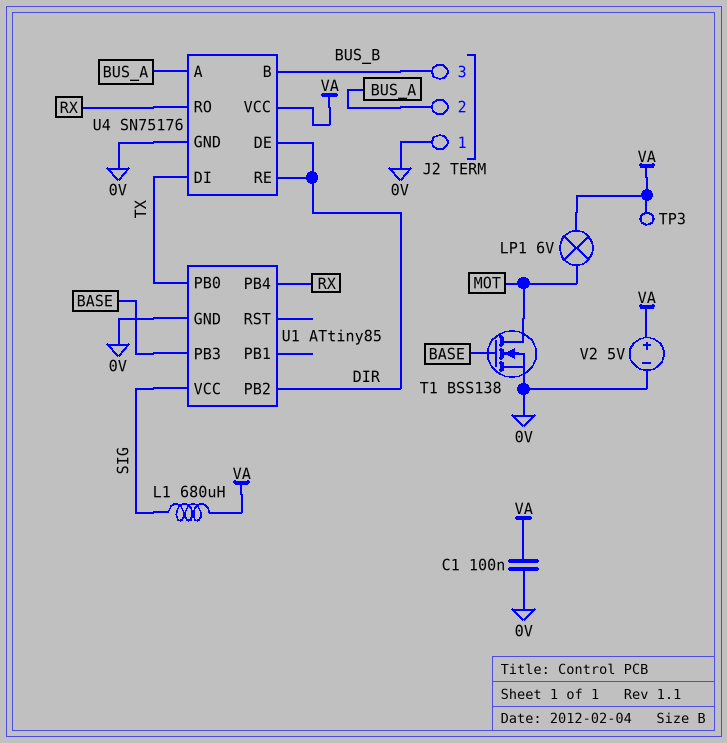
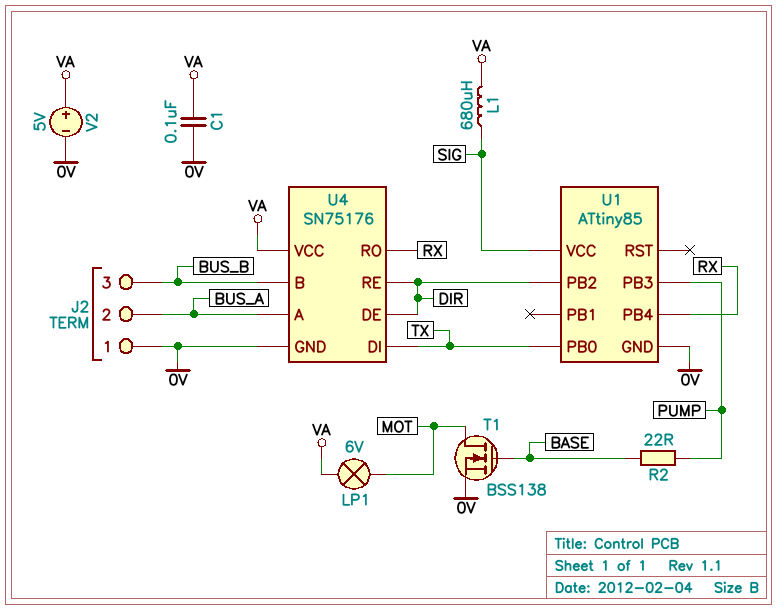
R2: none -> 22 (BASE, PUMP)
TP3: test point (VA) -> none
U1 pin PB3: BASE -> PUMP

